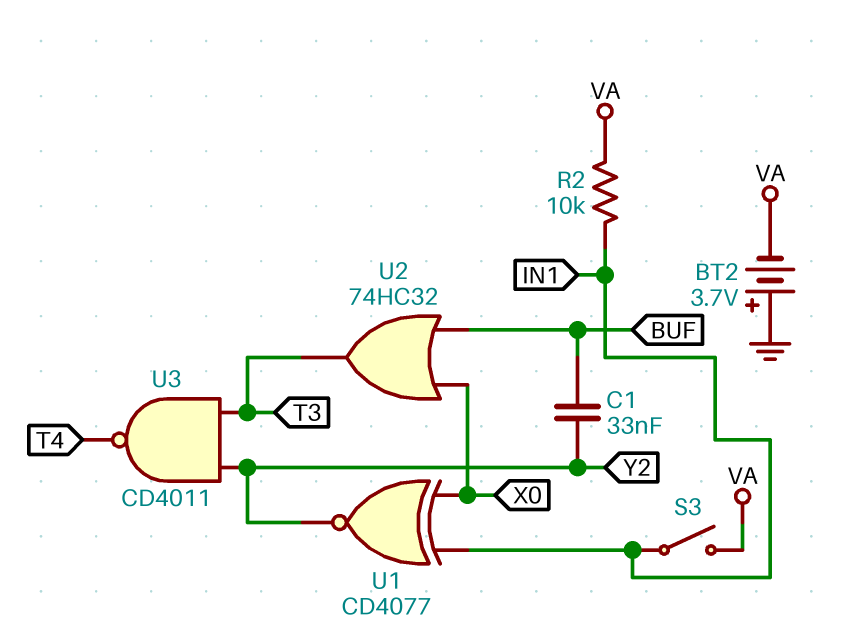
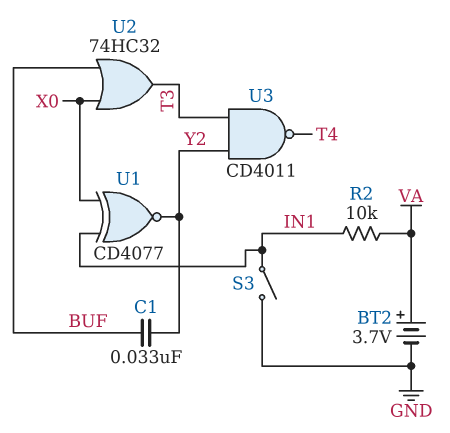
BT2: 3.7V (plus GND, minus VA) -> 3.7V (plus VA, minus GND)
S3: switch (IN1, VA) -> switch (GND, IN1)

